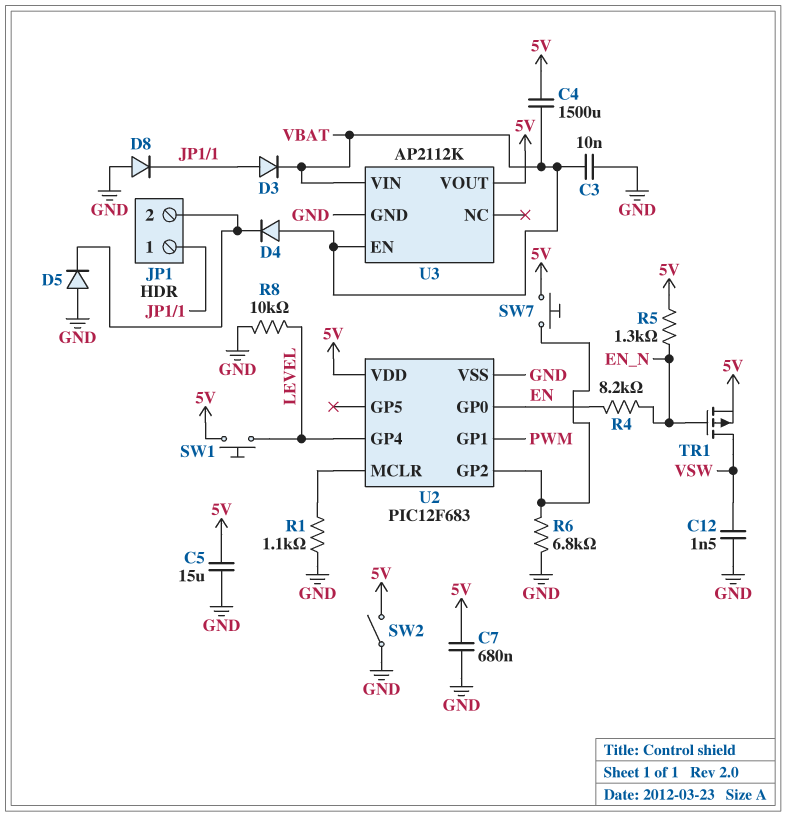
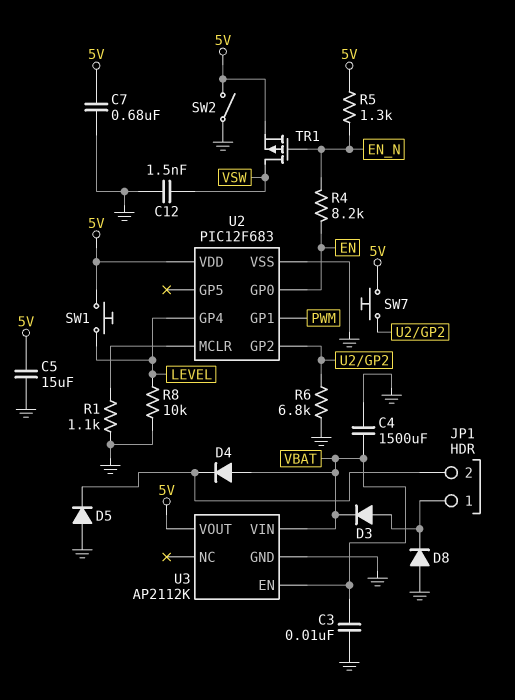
C4: 1500uF (5V, VBAT) -> 1500uF (GND, VBAT)

